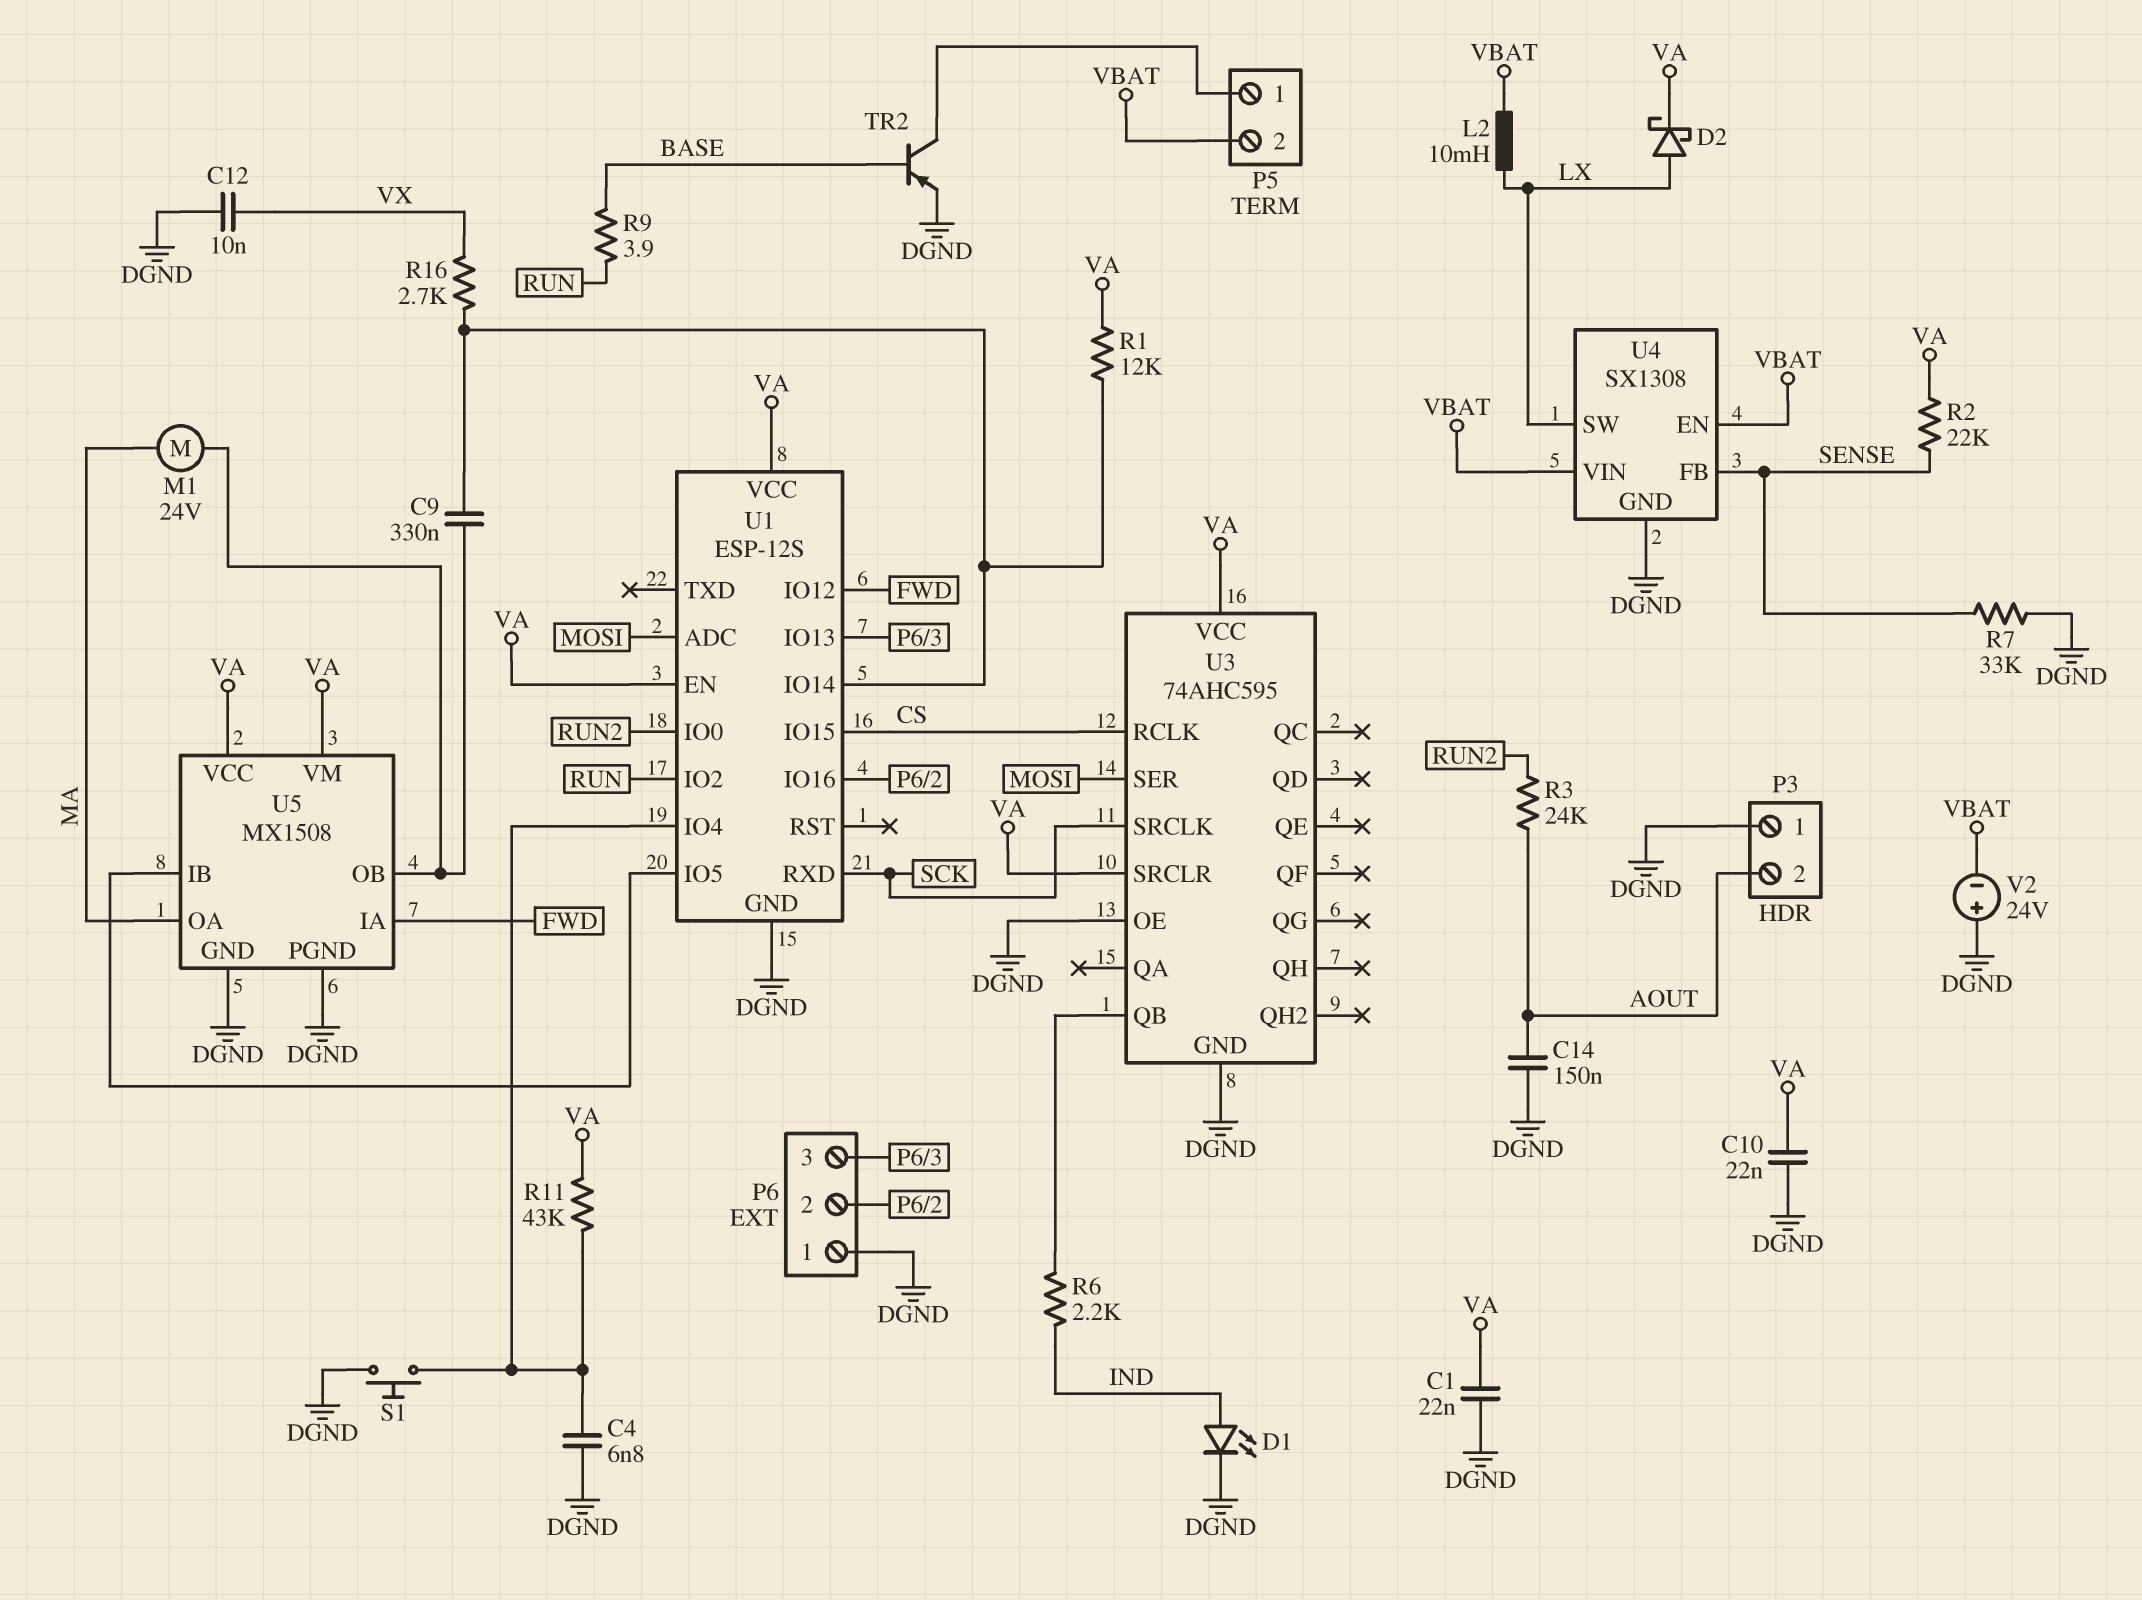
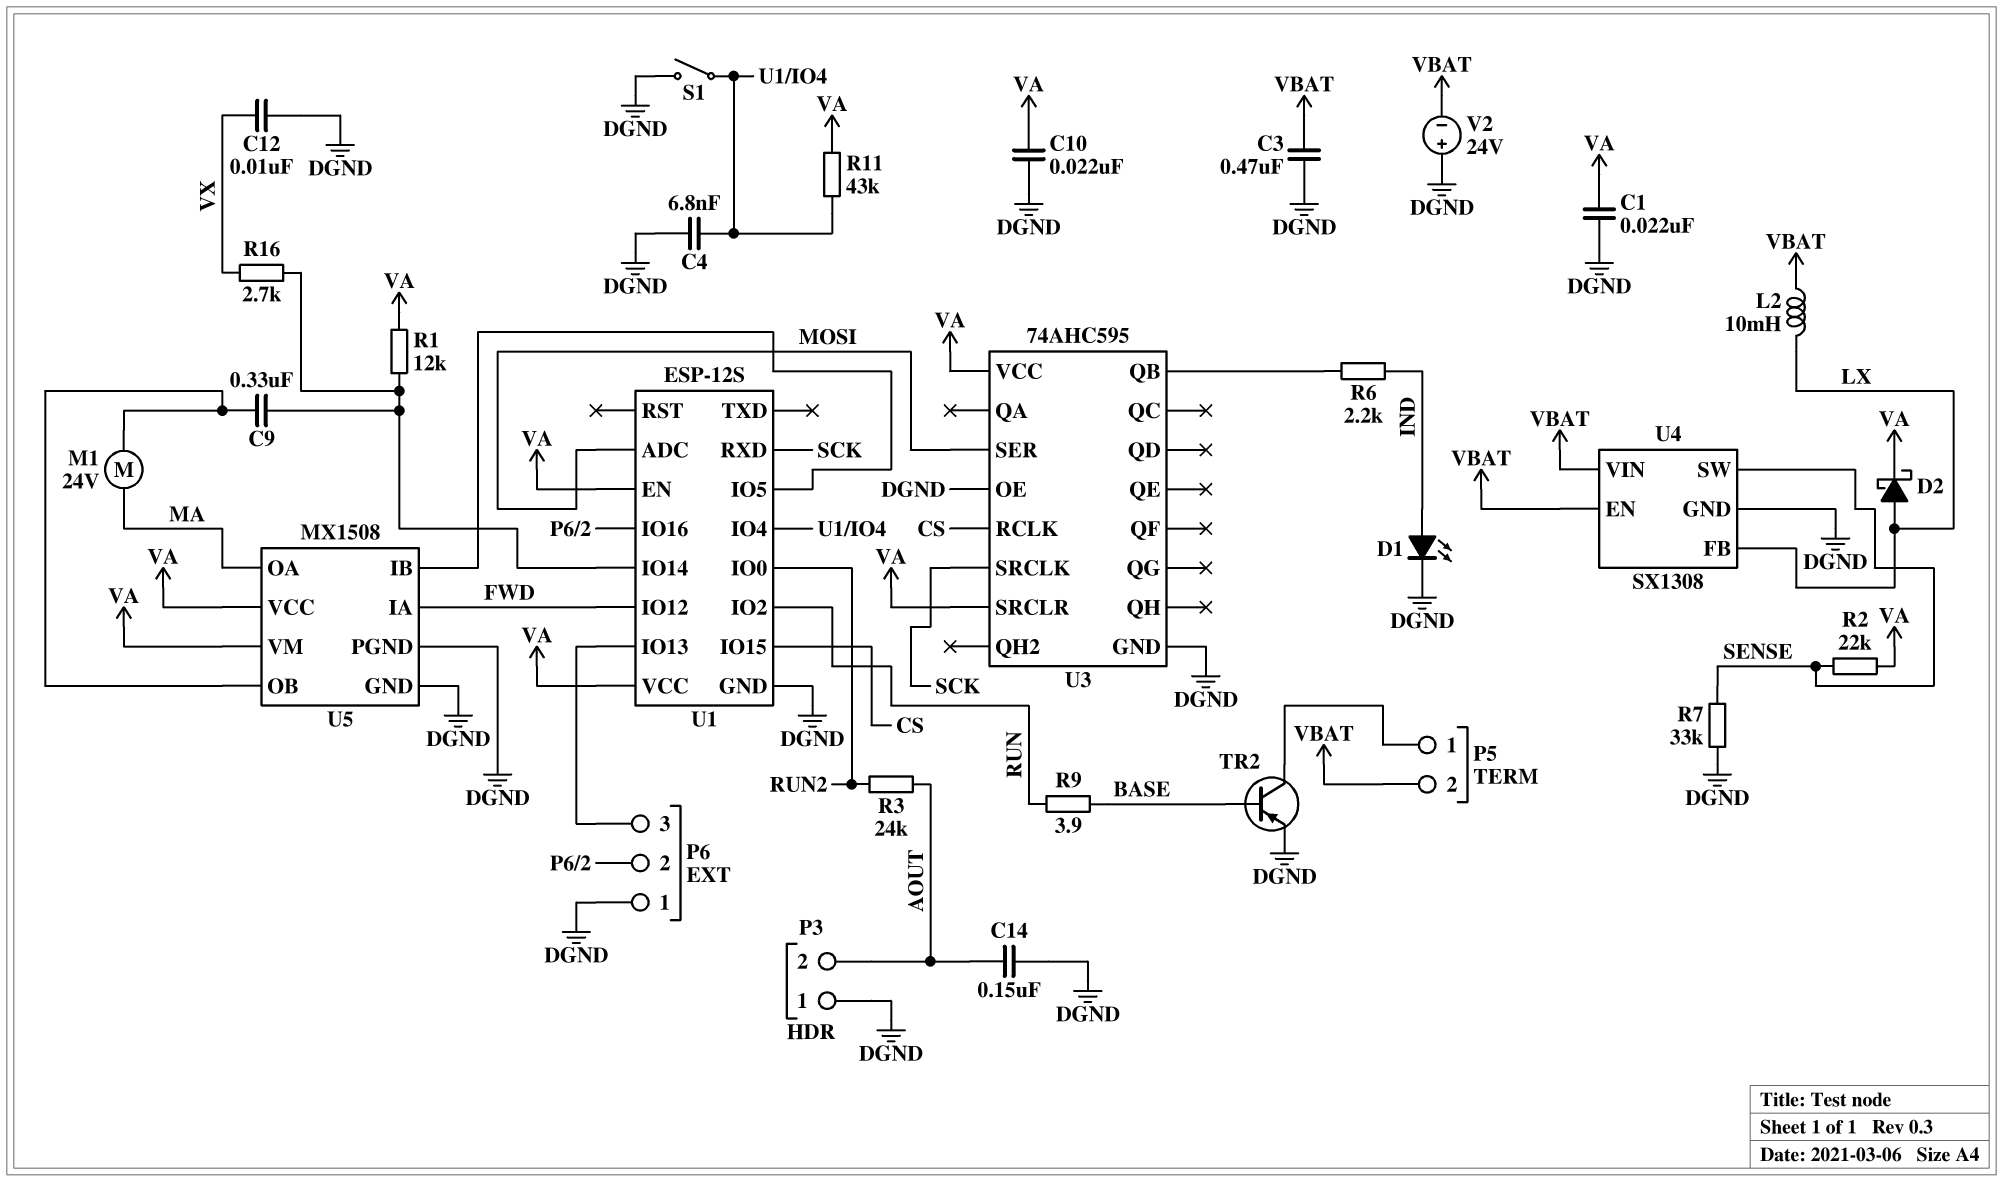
C3: none -> 470nF (DGND, VBAT)
S1: button (DGND, U1/IO4) -> switch (DGND, U1/IO4)
U4 pin FB: SENSE -> LX
U4 pin SW: LX -> SENSE

